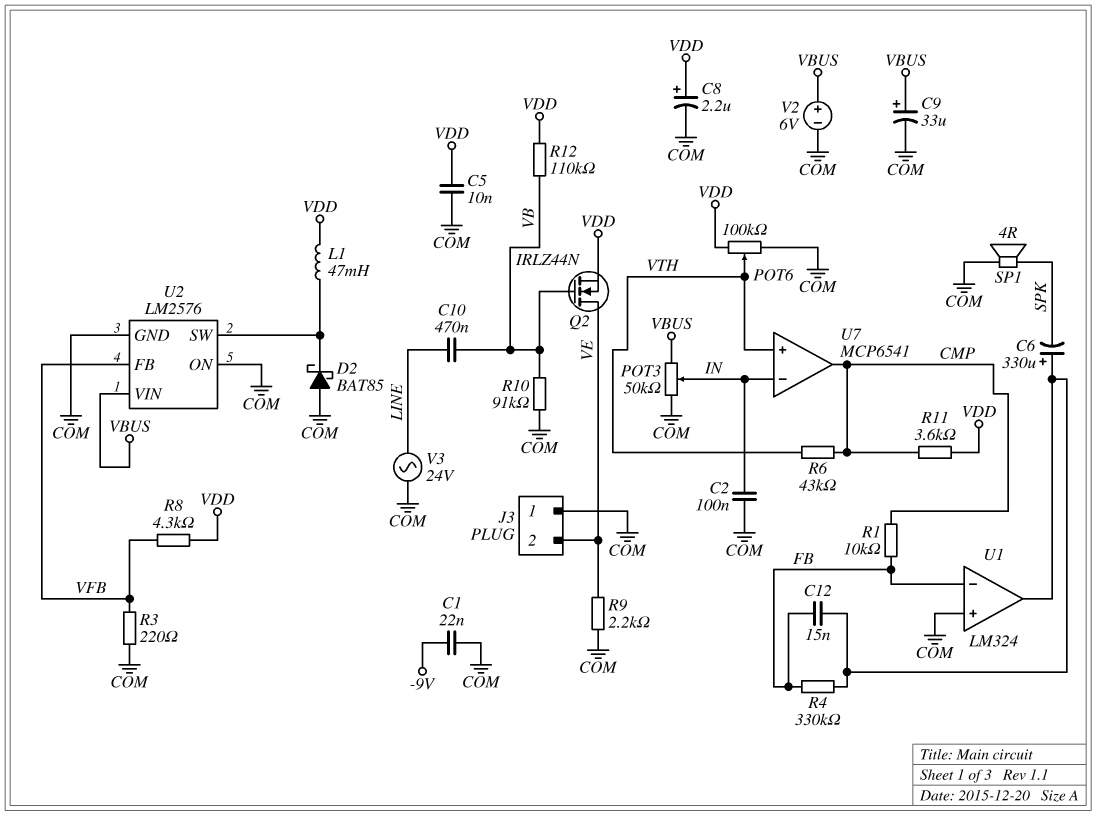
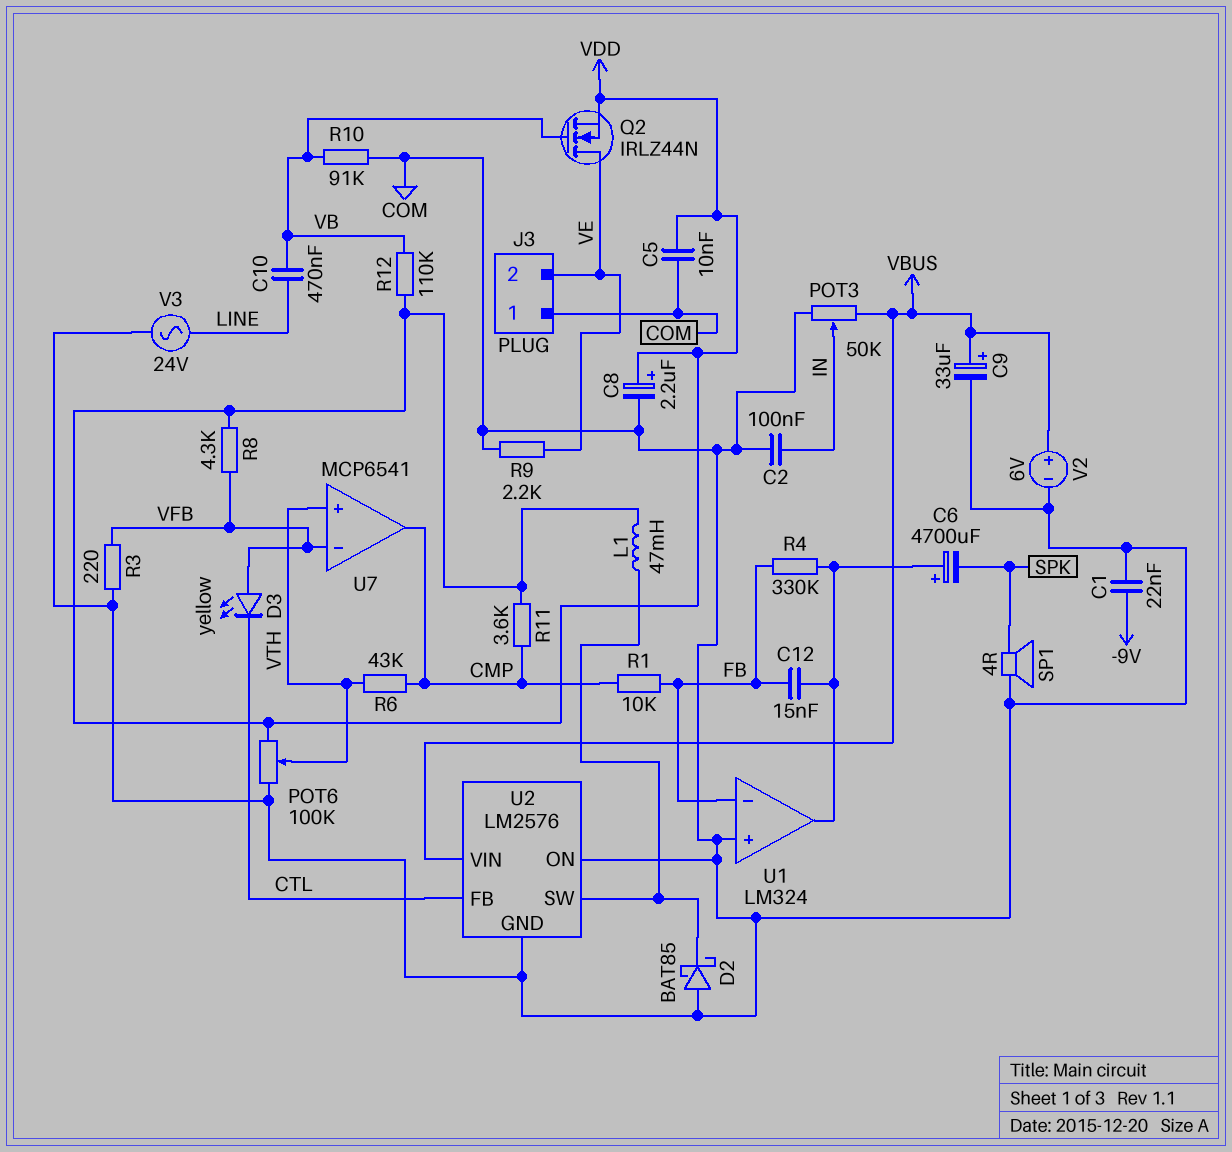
C6: 330uF (plus U1/out, minus SPK) -> 4700uF (plus U1/out, minus SPK)
D3: none -> LED yellow (A VFB, K CTL)
U2 pin FB: VFB -> CTL
U7 pin in-: IN -> VFB

